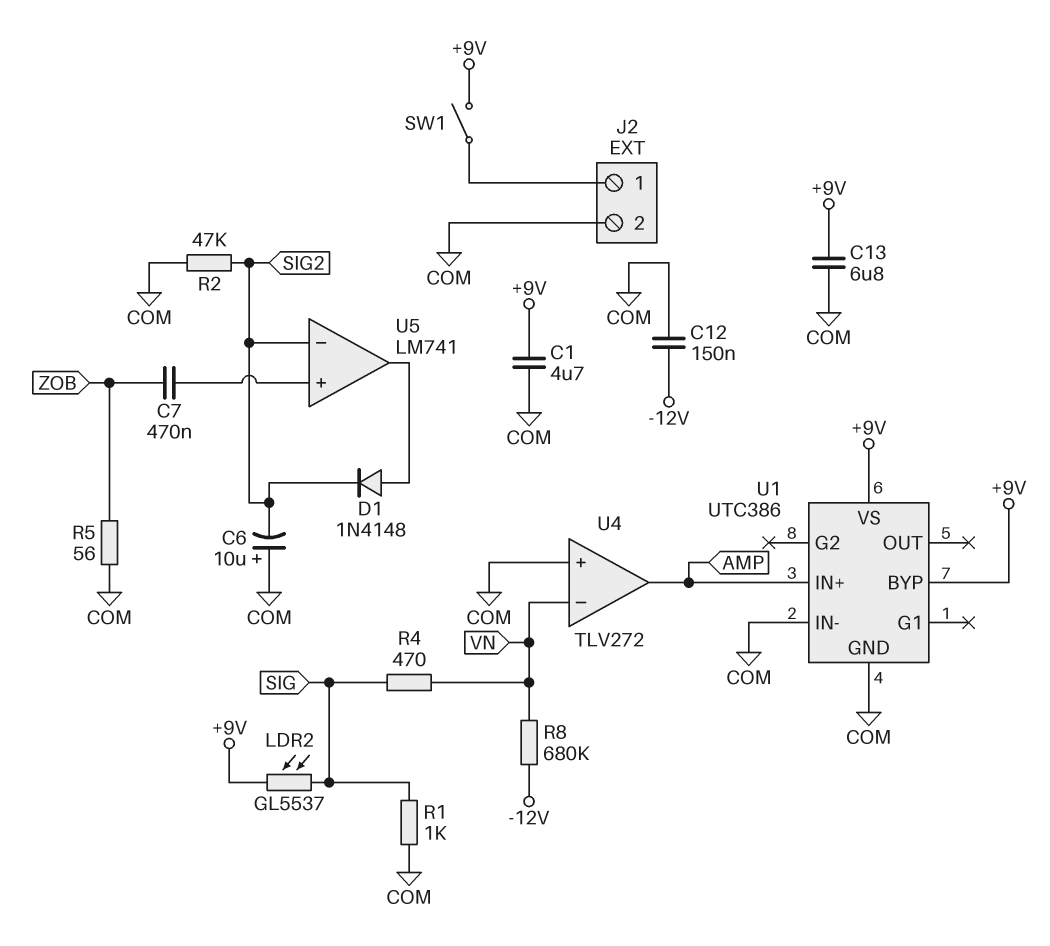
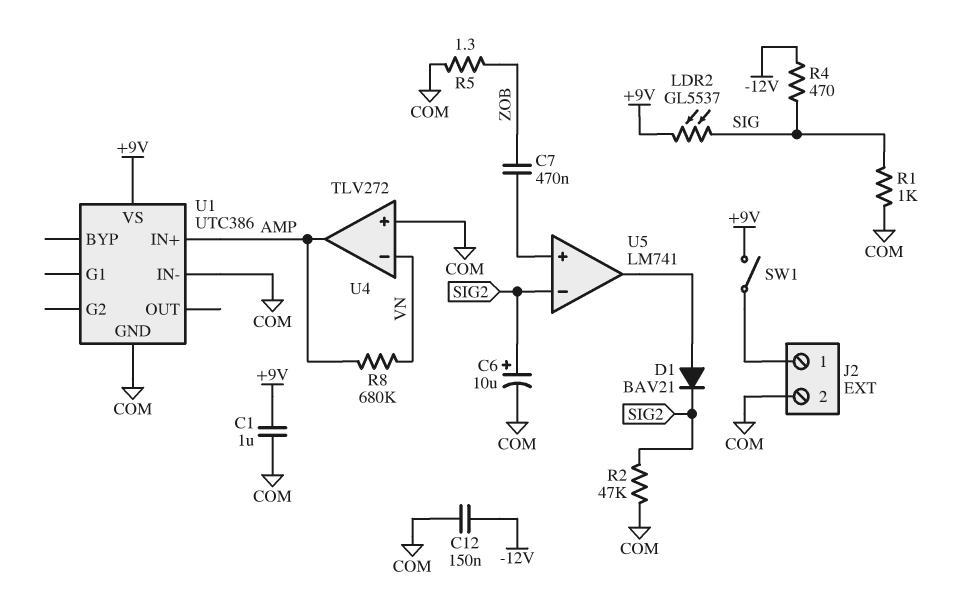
C1: 4.7uF (+9V, COM) -> 1uF (+9V, COM)
C6: 10uF (plus COM, minus SIG2) -> 10uF (plus SIG2, minus COM)
C13: 6.8uF (+9V, COM) -> none
D1: diode 1N4148 (A U5/out, K SIG2) -> diode BAV21 (A U5/out, K SIG2)
R4: 470 (SIG, VN) -> 470 (-12V, SIG)
R5: 56 (COM, ZOB) -> 1.3 (COM, ZOB)
R8: 680k (-12V, VN) -> 680k (AMP, VN)
U1 pin BYP: +9V -> none

